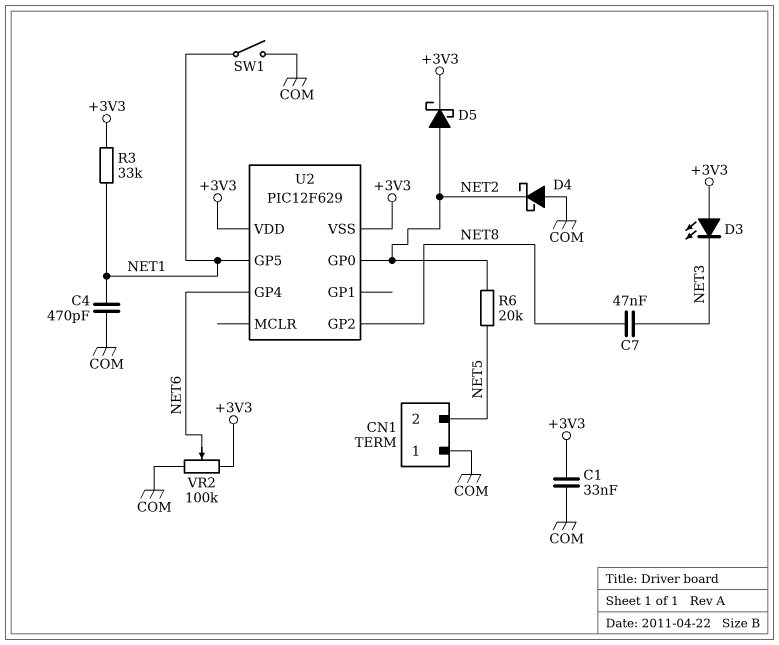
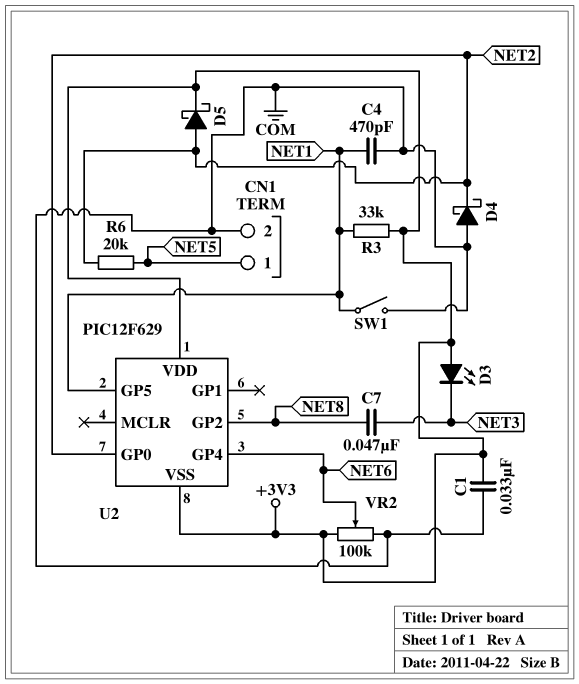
CN1 pin 1: COM -> NET5
CN1 pin 2: NET5 -> COM

